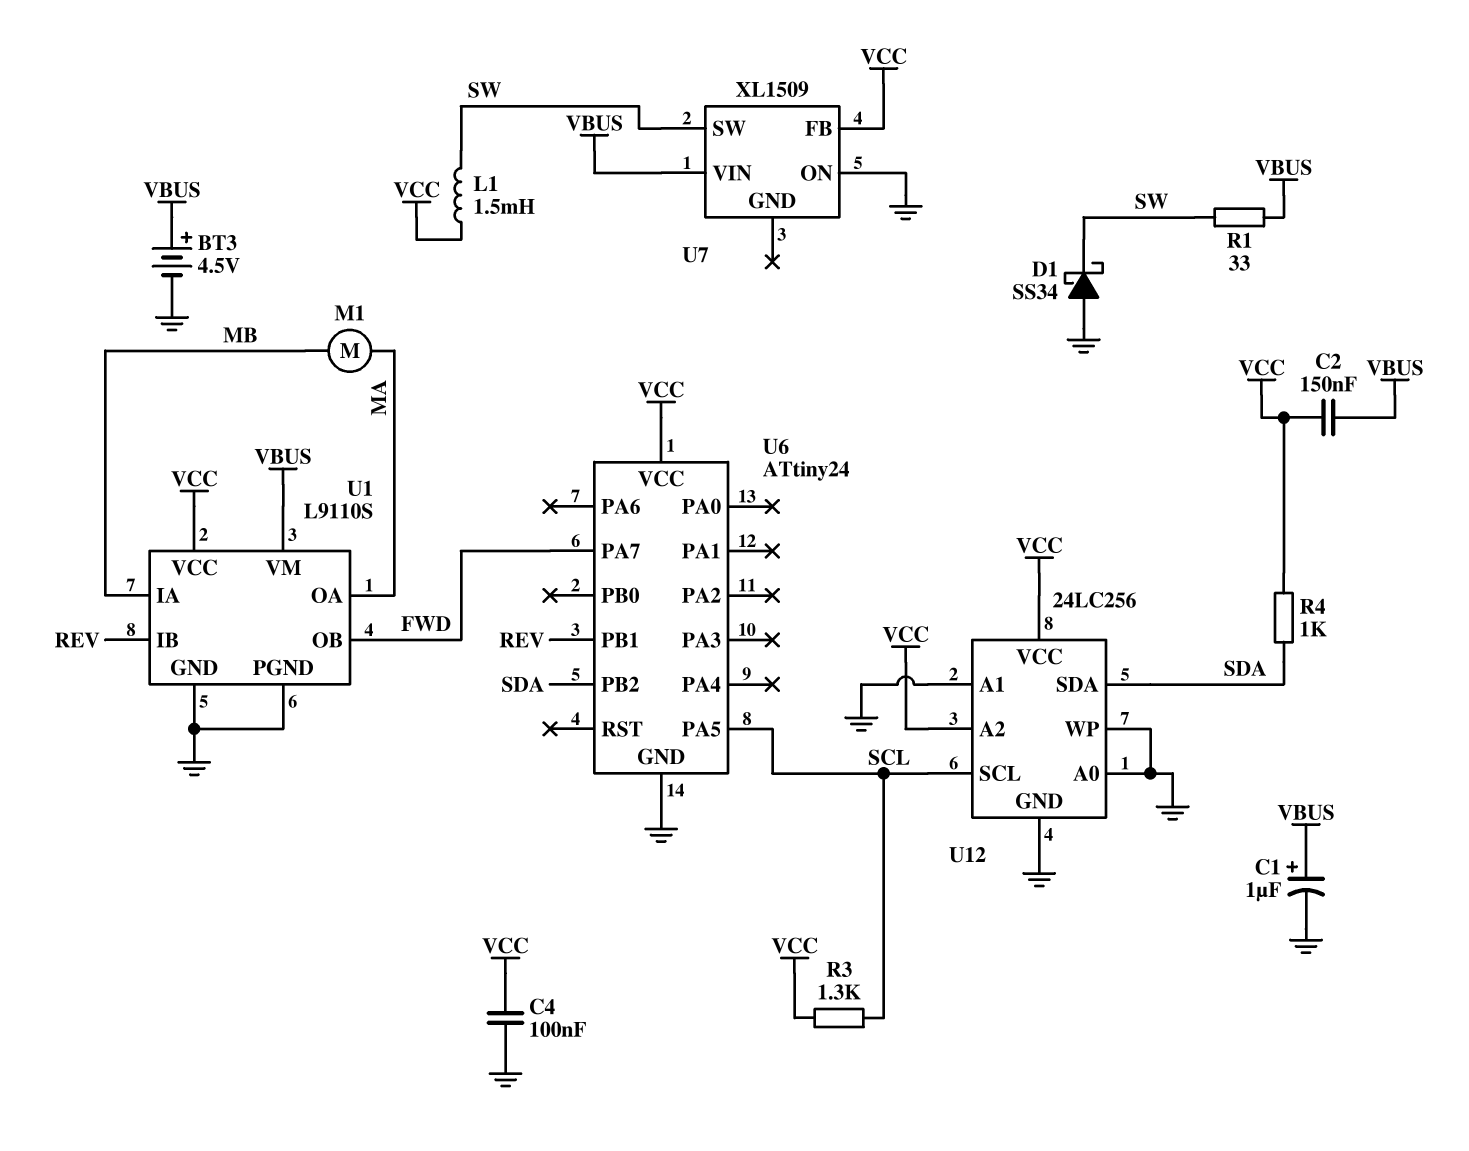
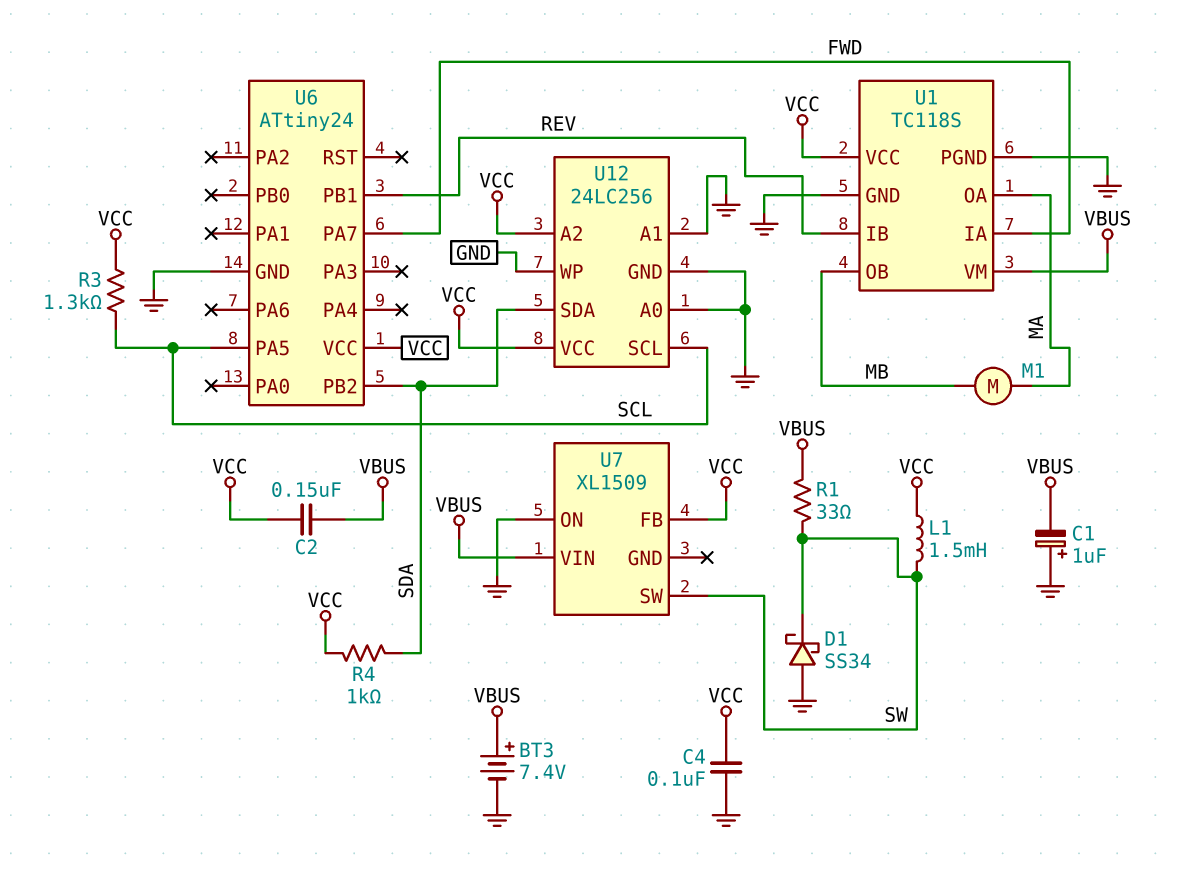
BT3: 4.5V (plus VBUS, minus GND) -> 7.4V (plus VBUS, minus GND)
C1: 1uF (plus VBUS, minus GND) -> 1uF (plus GND, minus VBUS)
U1: L9110S -> TC118S
U1 pin IA: MB -> FWD
U1 pin OB: FWD -> MB

